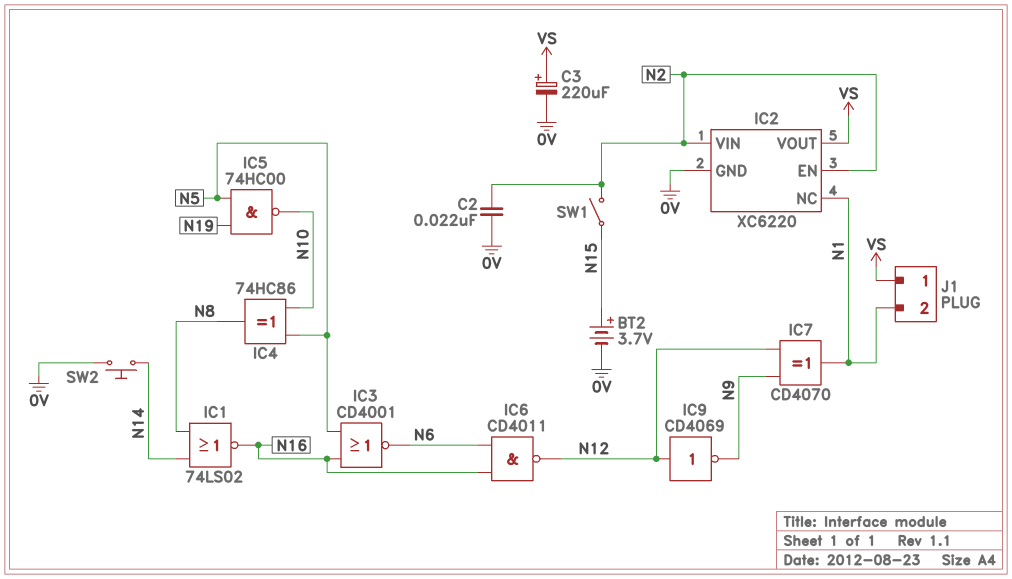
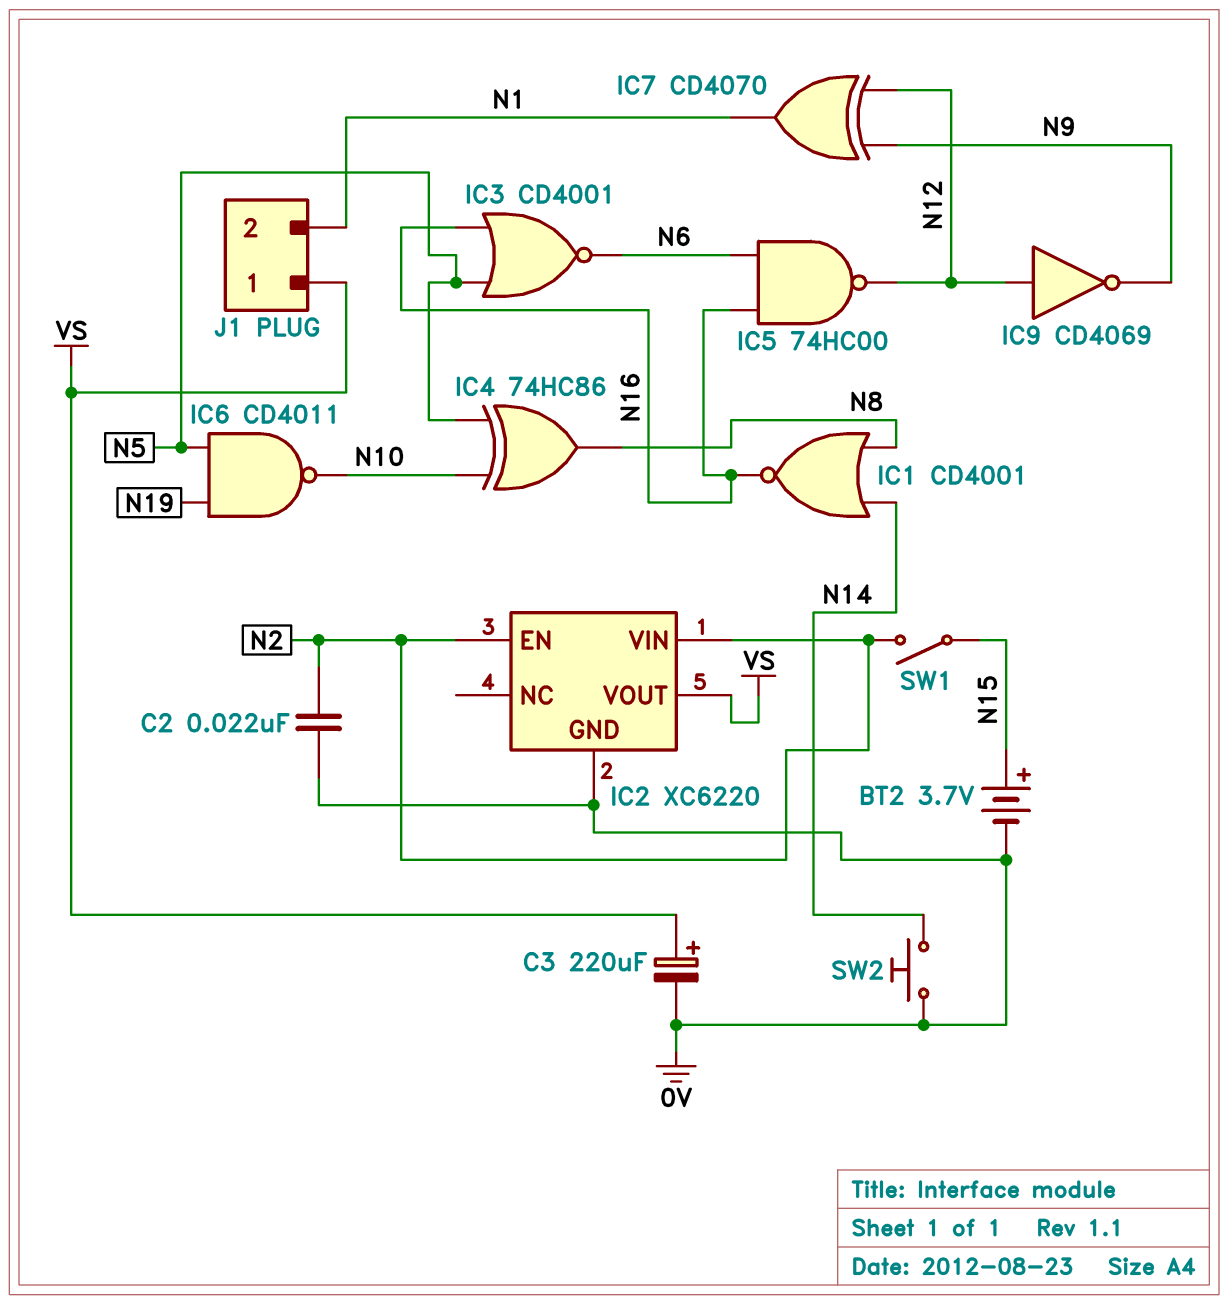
IC1: NOR 74LS02 (in N8, in N14, out N16) -> NOR CD4001 (in N8, in N14, out N16)
IC2 pin NC: N1 -> none
IC5: NAND 74HC00 (in N5, in N19, out N10) -> NAND 74HC00 (in N6, in N16, out N12)
IC6: NAND CD4011 (in N6, in N16, out N12) -> NAND CD4011 (in N5, in N19, out N10)

